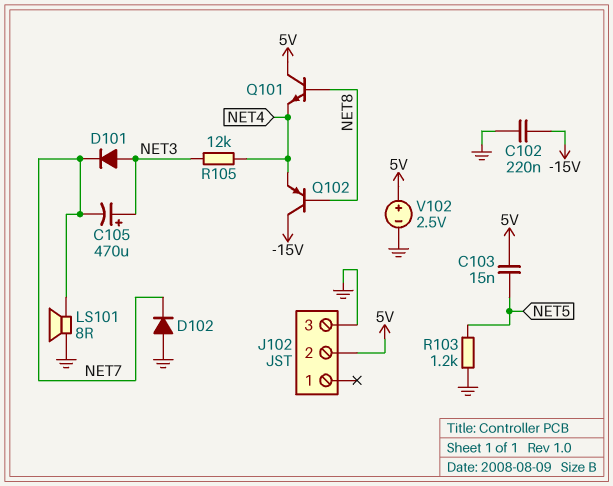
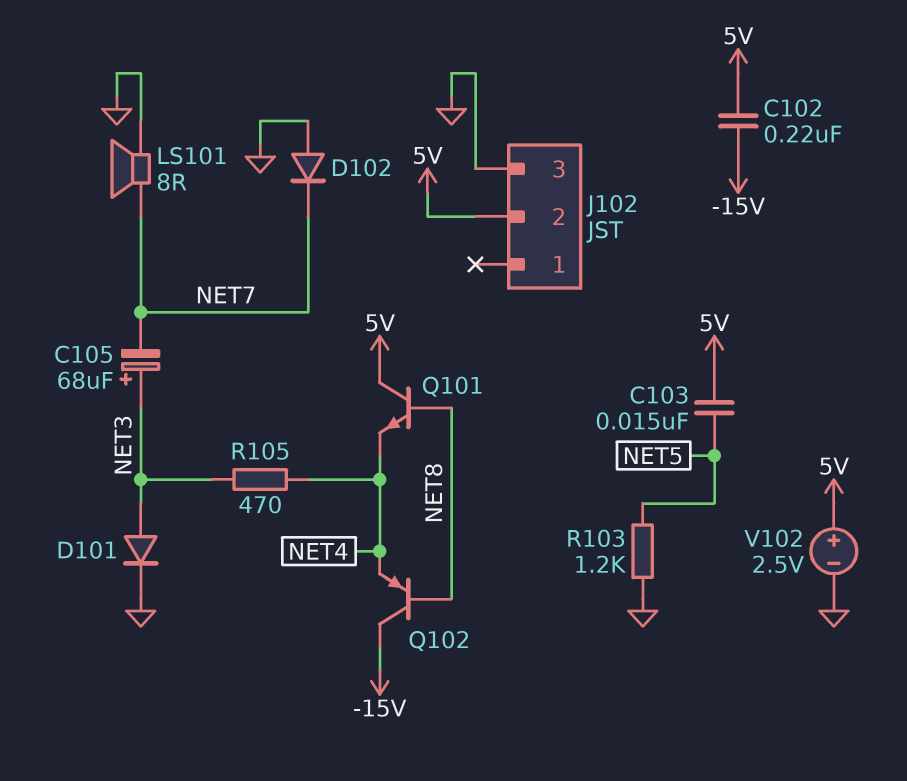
C102: 220nF (-15V, GND) -> 220nF (-15V, 5V)
C105: 470uF (plus NET3, minus NET7) -> 68uF (plus NET3, minus NET7)
D101: diode (A NET3, K NET7) -> diode (A NET3, K GND)
R105: 12k (NET3, NET4) -> 470 (NET3, NET4)

